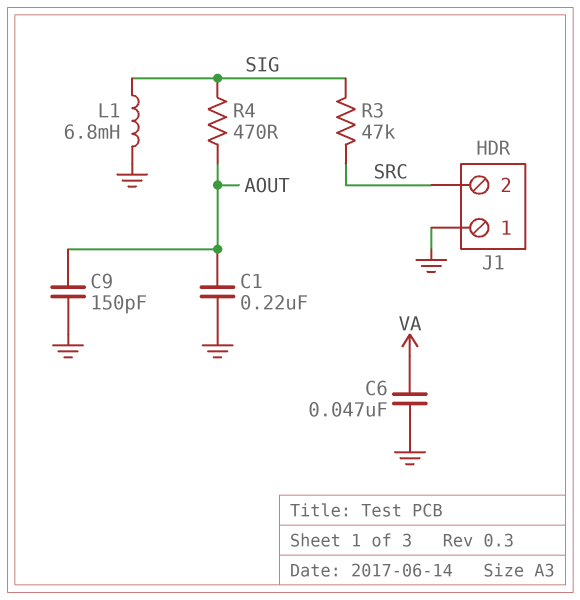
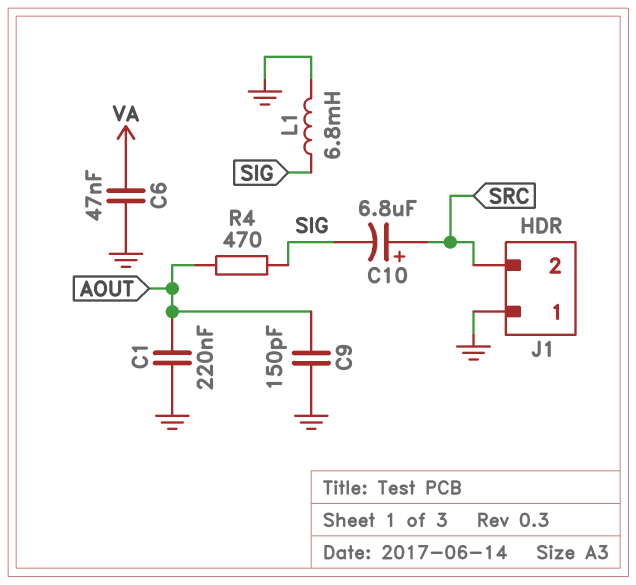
C10: none -> 6.8uF (plus SRC, minus SIG)
R3: 47k (SIG, SRC) -> none

